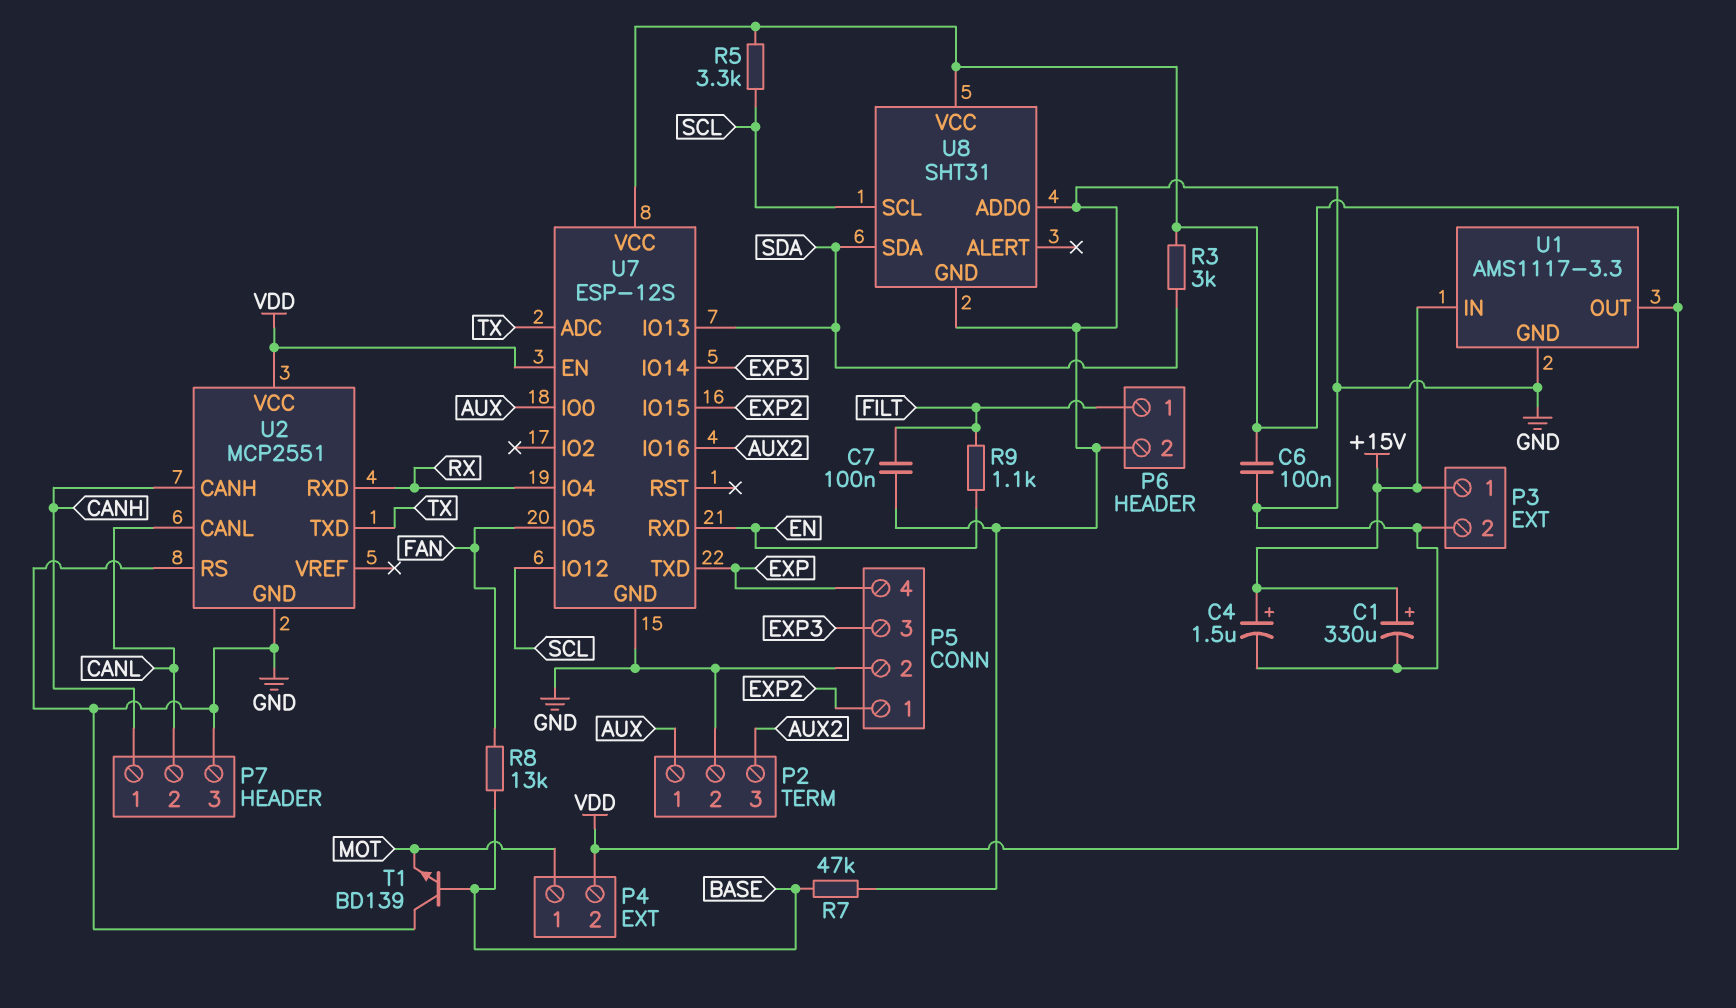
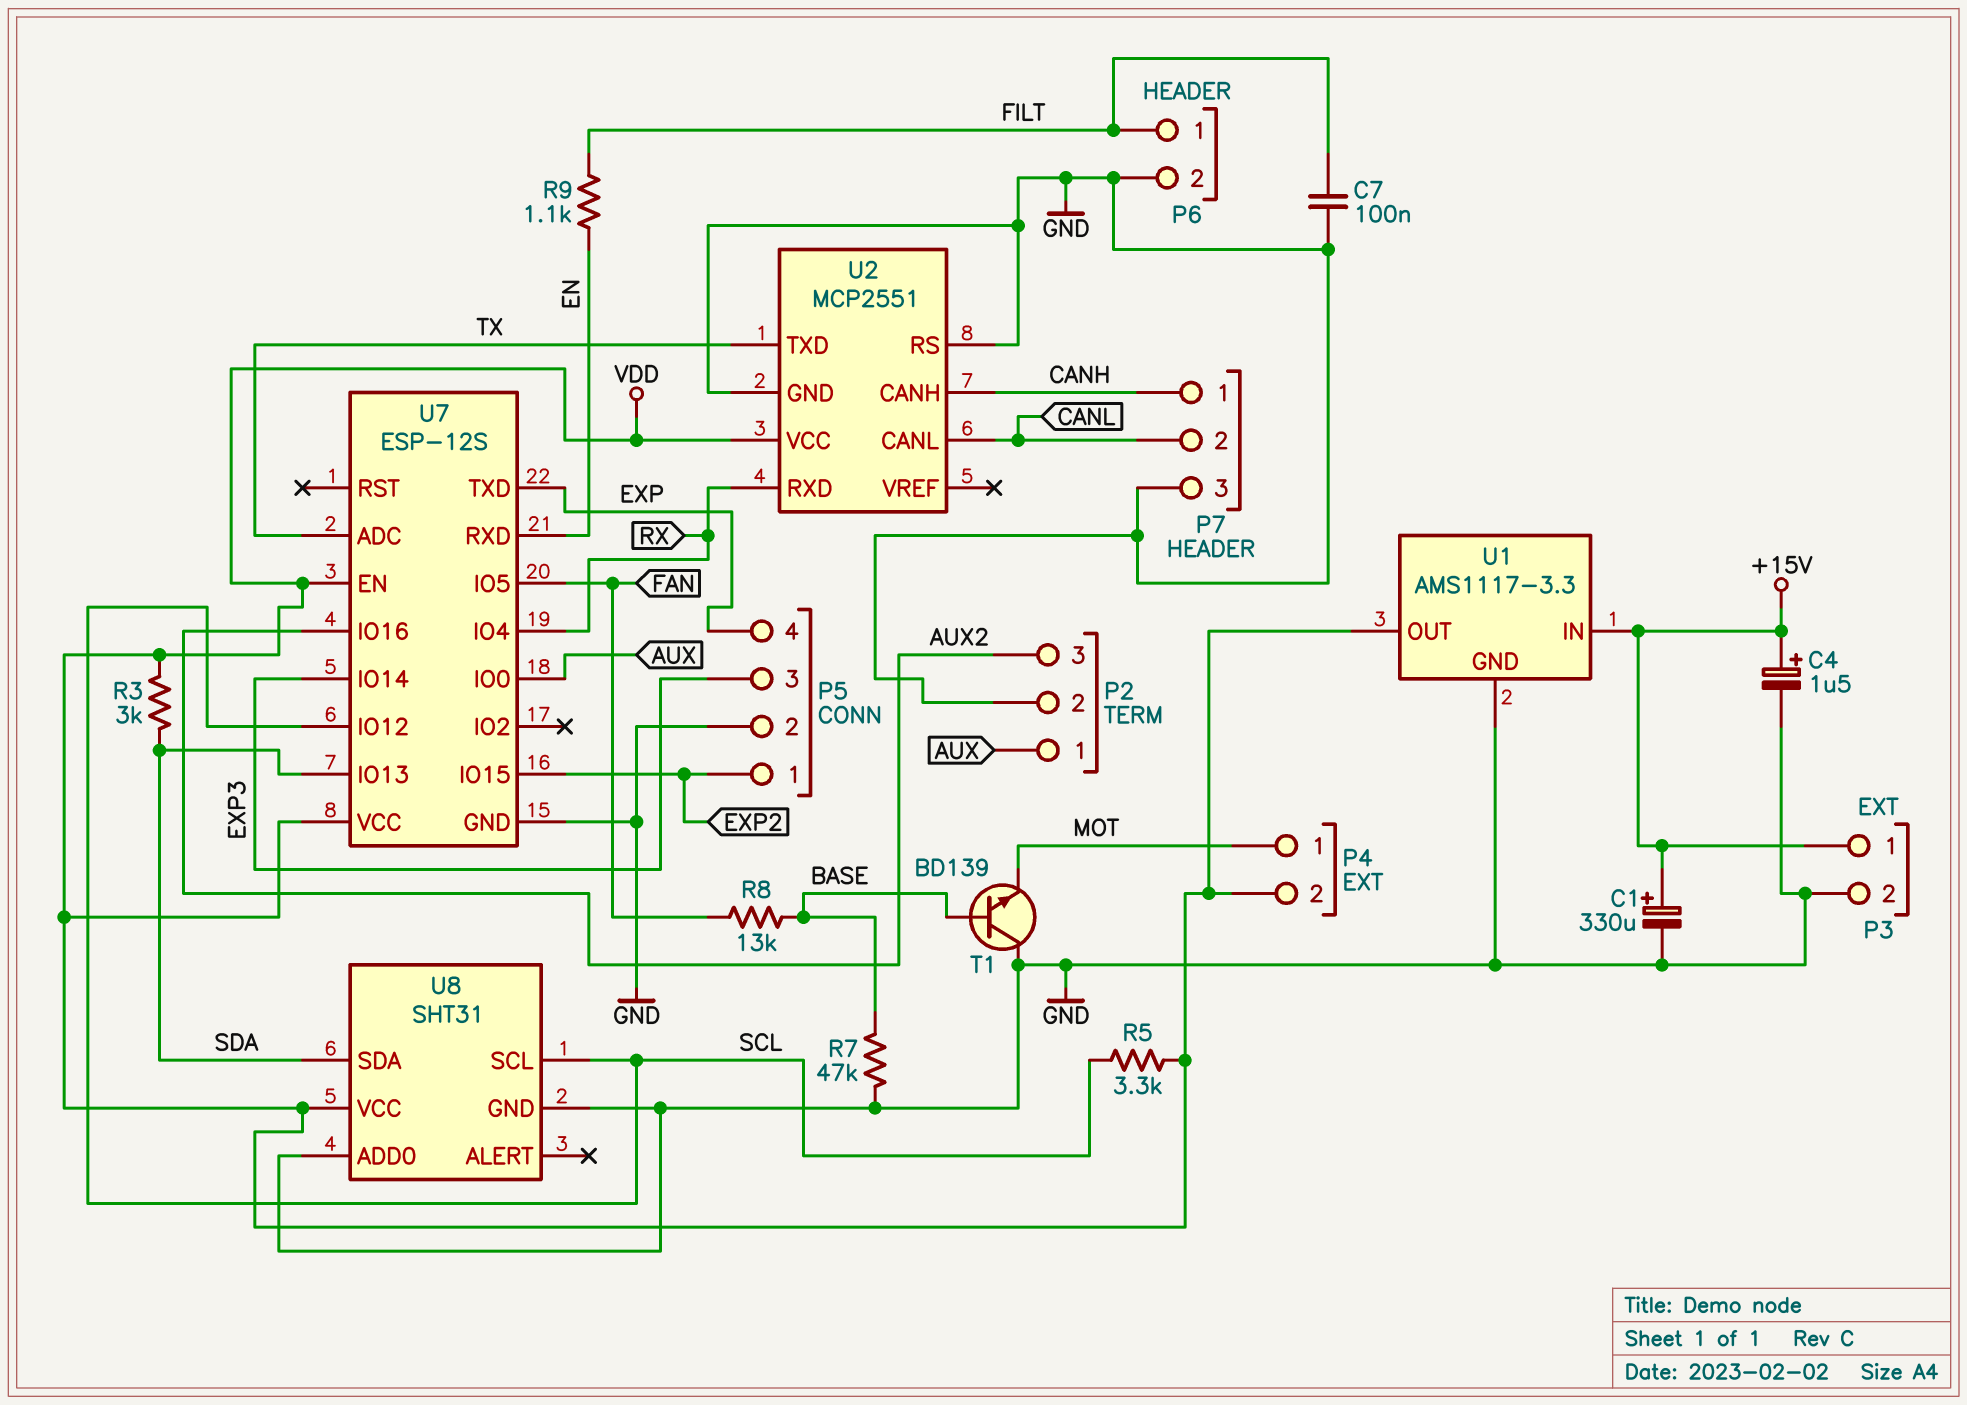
C6: 100nF (GND, VDD) -> none

